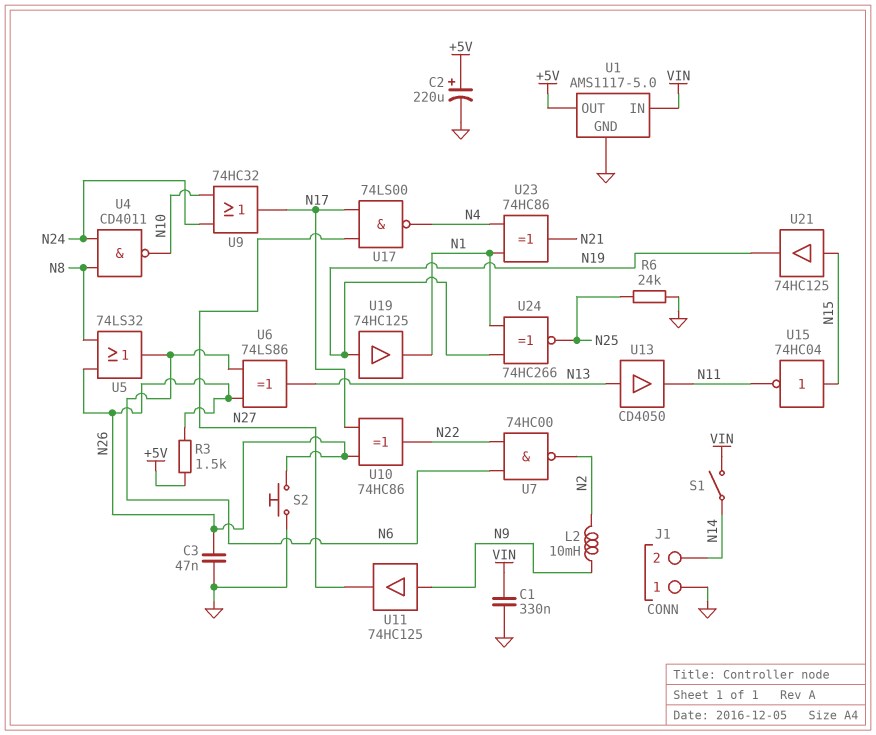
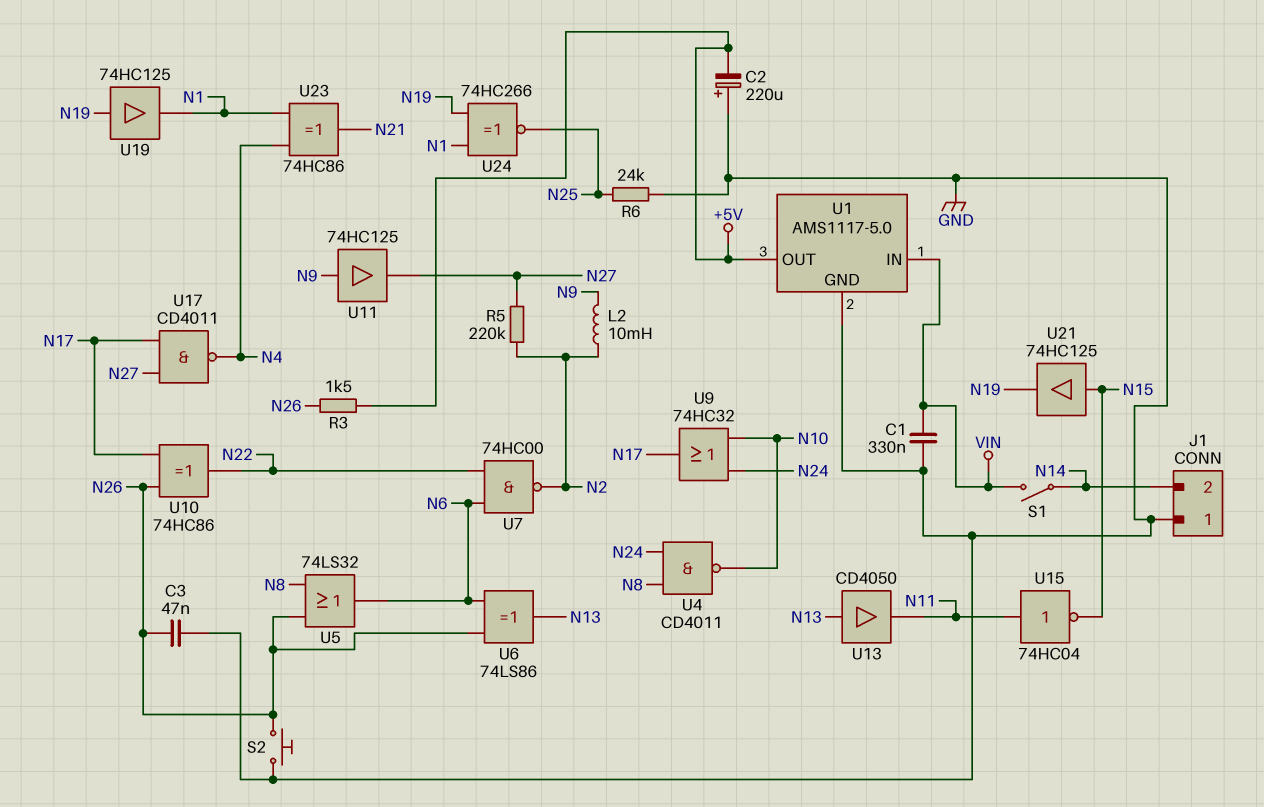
C2: 220uF (plus +5V, minus GND) -> 220uF (plus GND, minus +5V)
R5: none -> 220k (N2, N27)
U15: NOT 74HC04 (in N15, out N11) -> NOT 74HC04 (in N11, out N15)
U17: NAND 74LS00 (in N17, in N27, out N4) -> NAND CD4011 (in N17, in N27, out N4)

